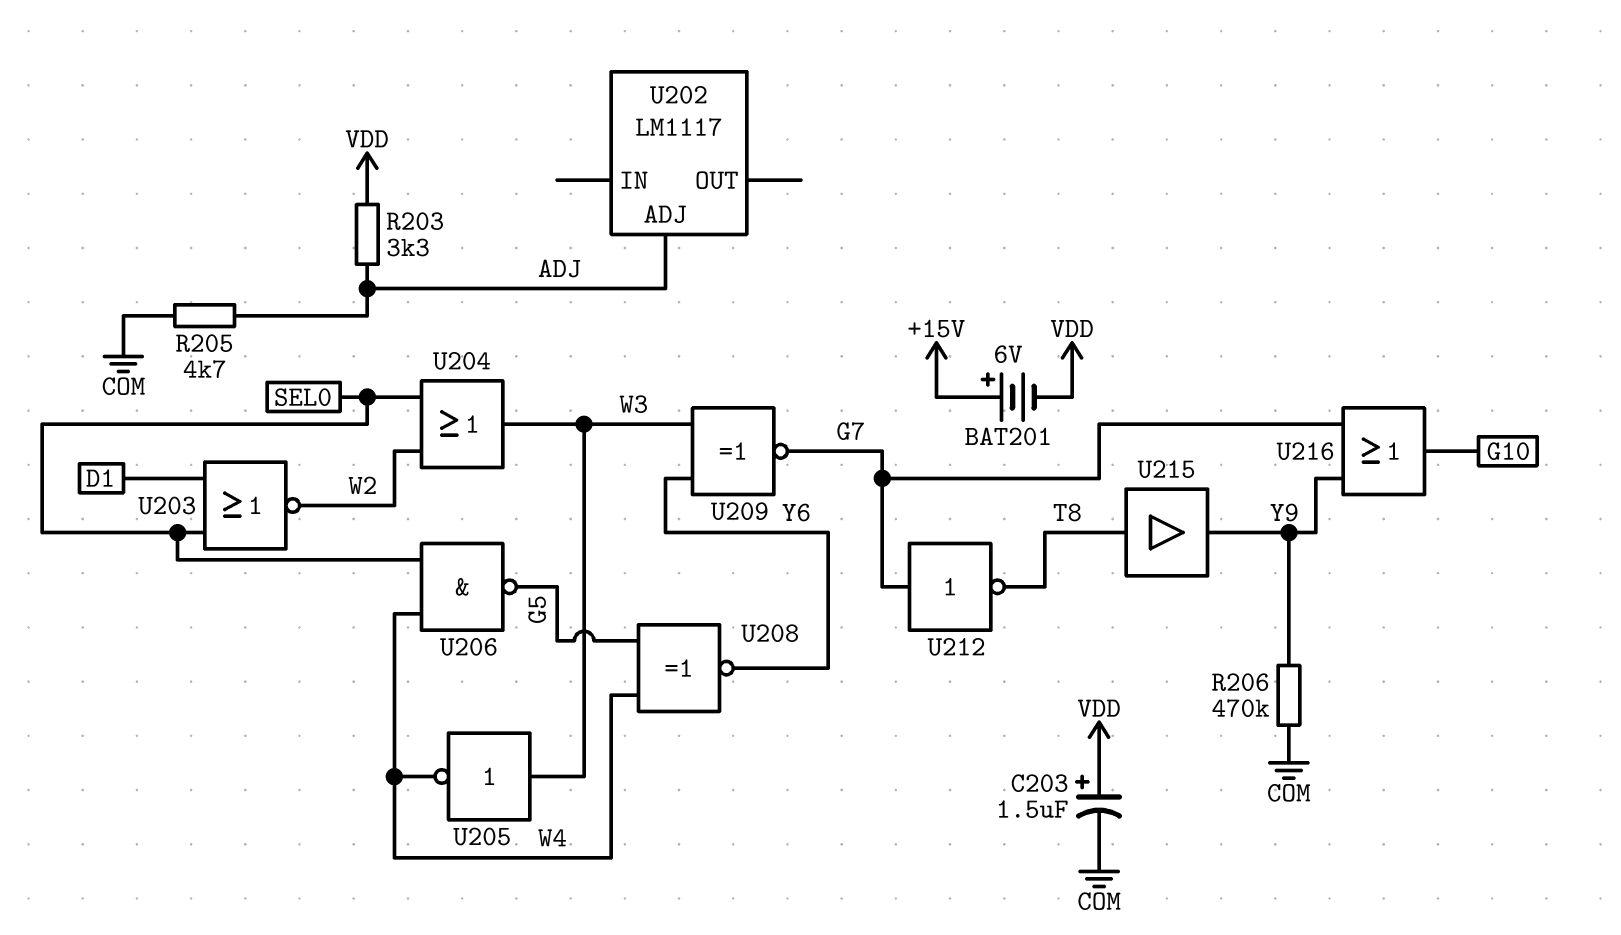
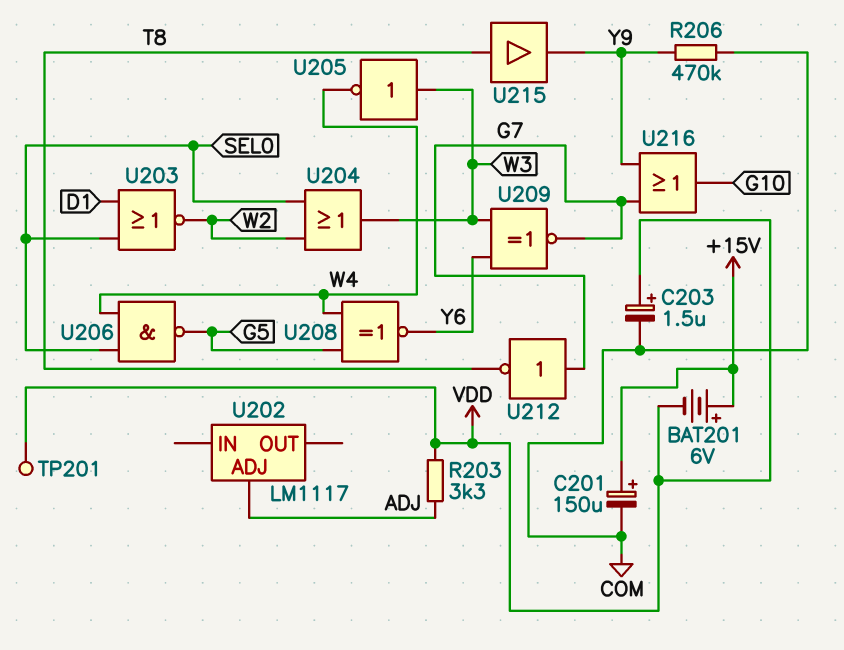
C201: none -> 150uF (plus +15V, minus COM)
R205: 4.7k (ADJ, COM) -> none
TP201: none -> test point (VDD)

